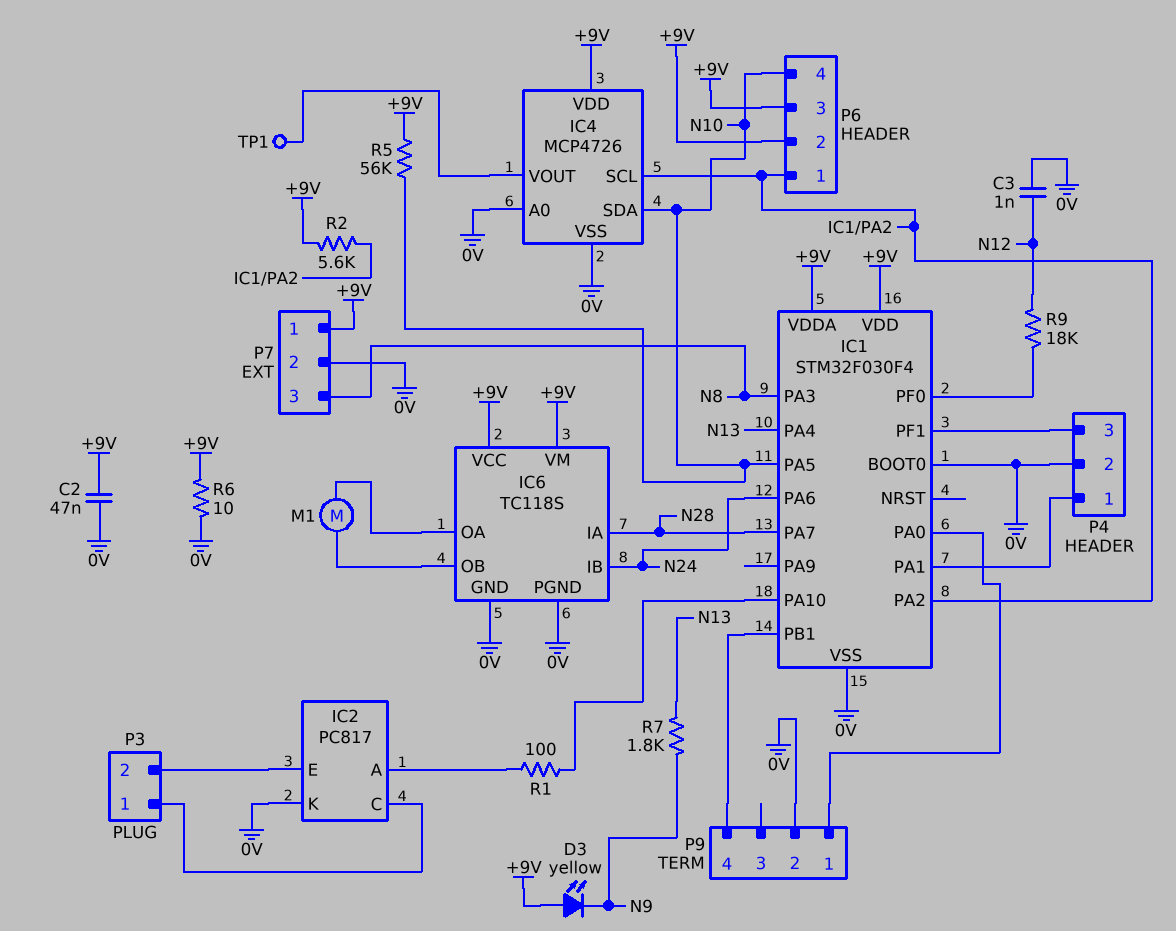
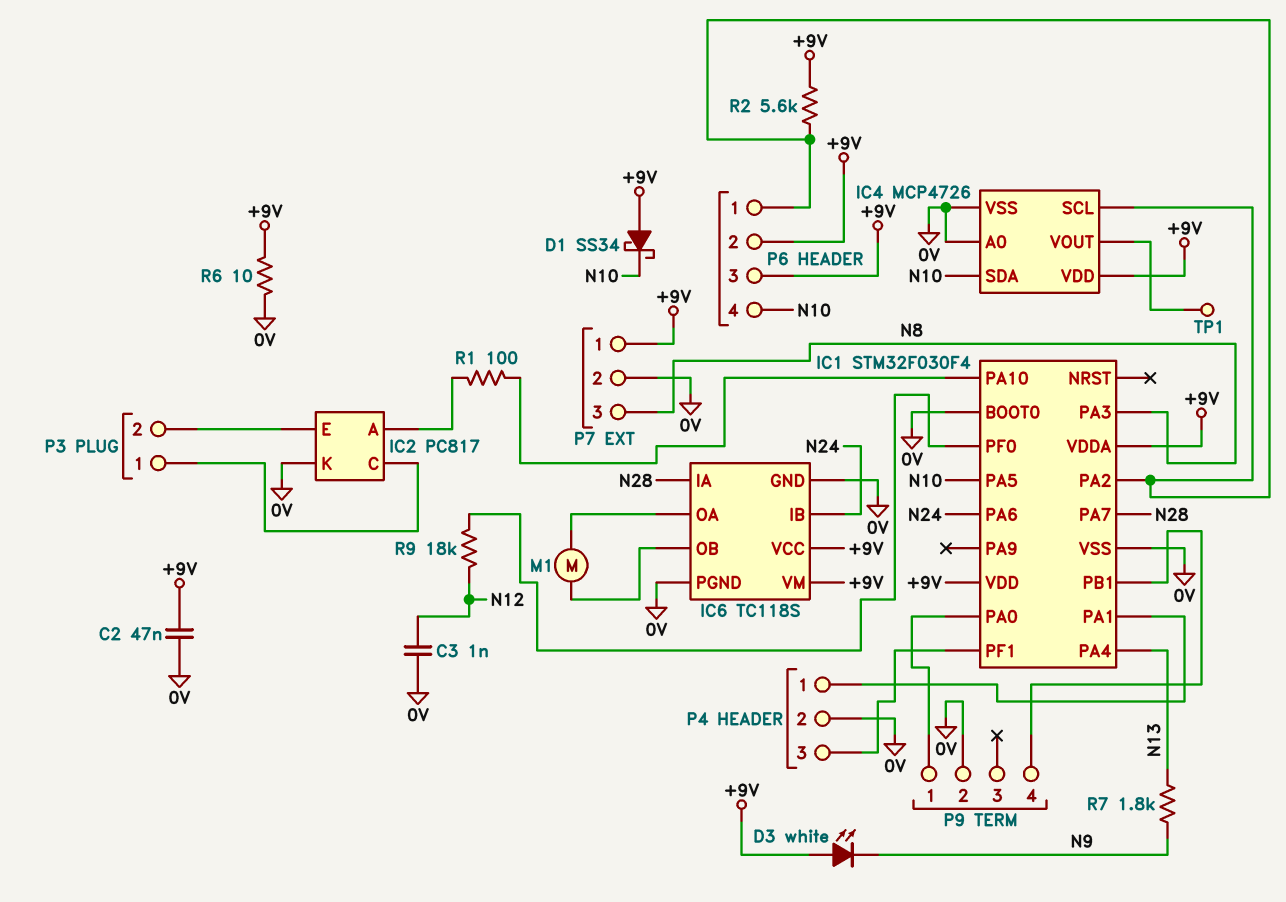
D1: none -> schottky SS34 (A +9V, K N10)
D3: LED yellow (A +9V, K N9) -> LED white (A +9V, K N9)
R5: 56k (+9V, N10) -> none

